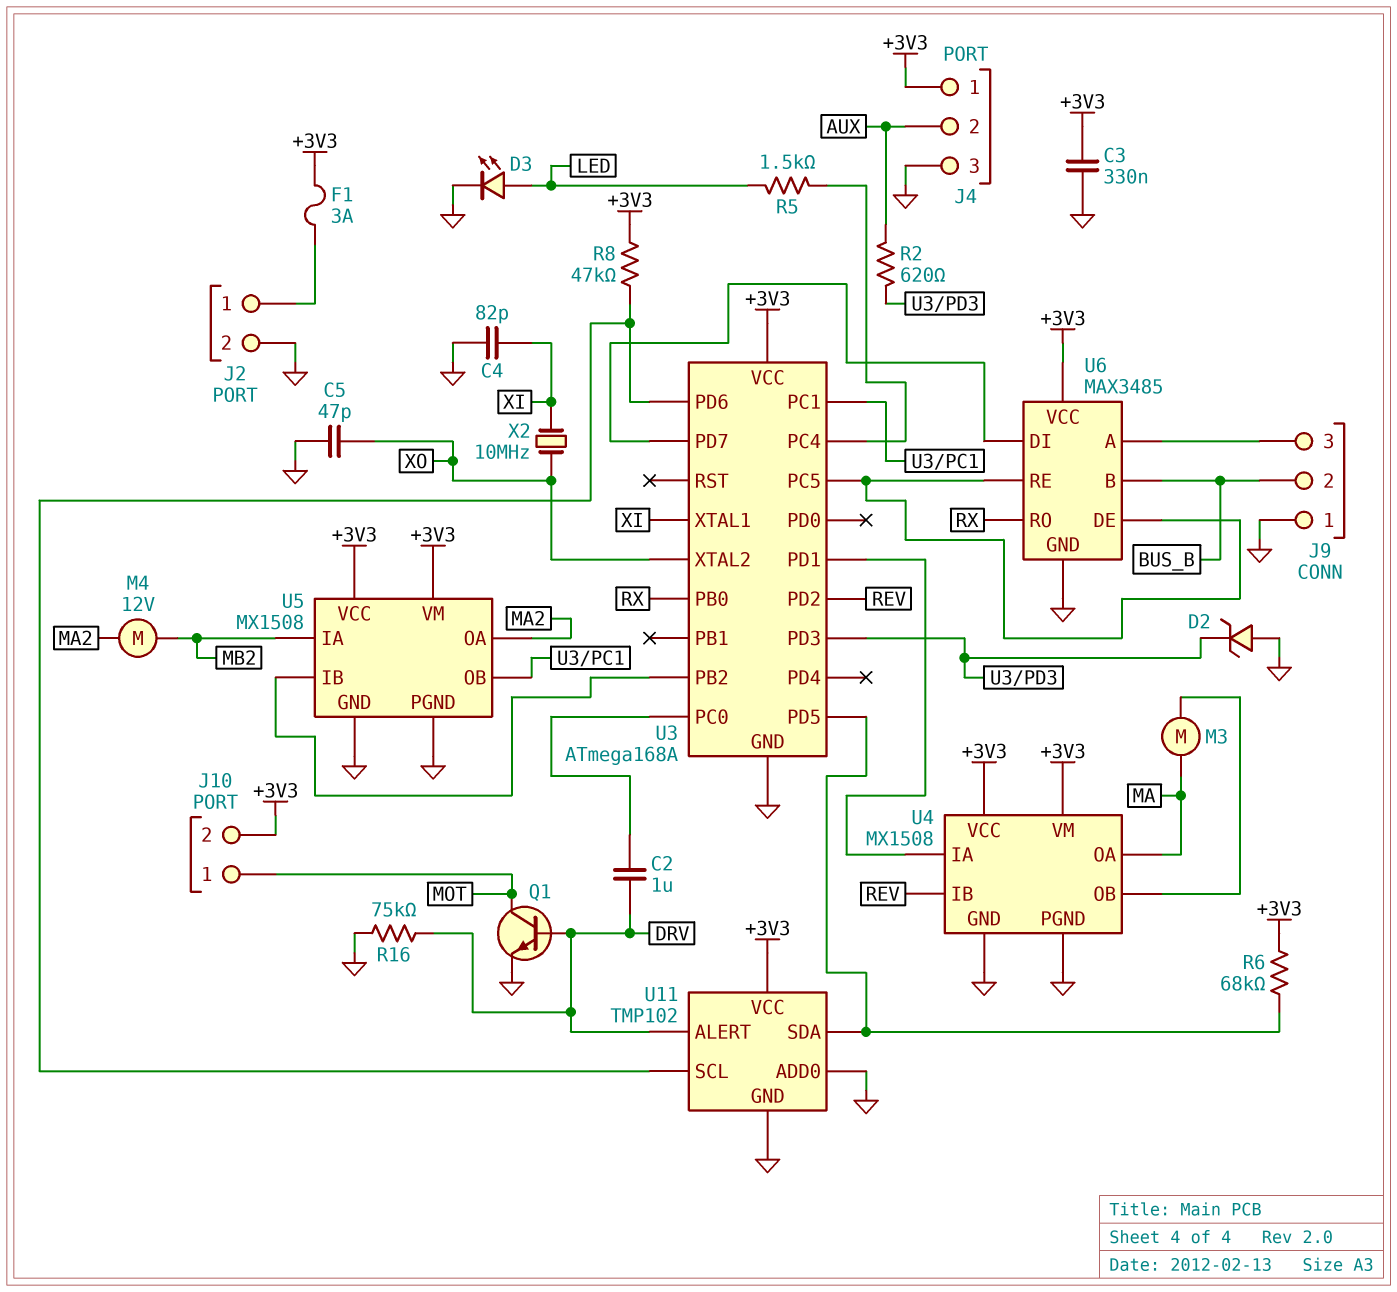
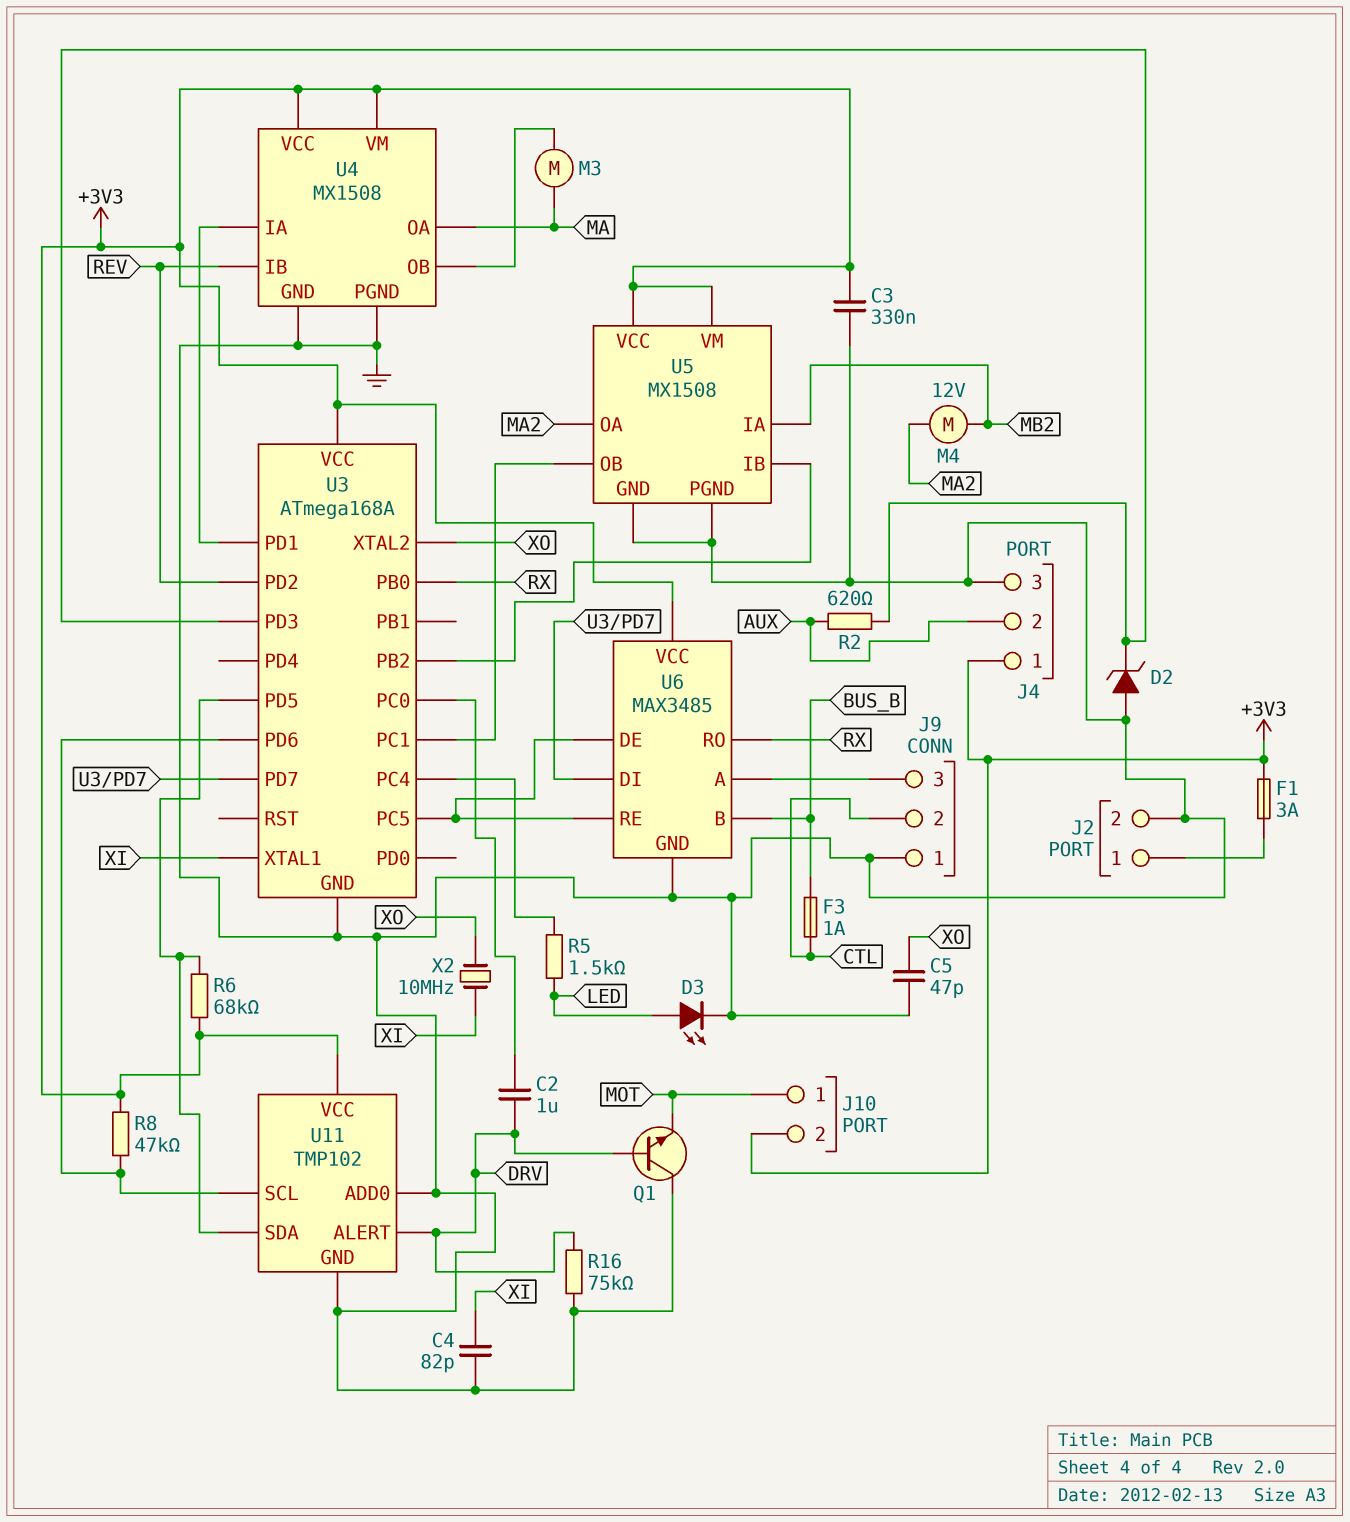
F3: none -> 1A (BUS_B, CTL)
J9 pin 2: BUS_B -> CTL
Q1: NPN (B DRV, C MOT, E GND) -> NPN (B DRV, C GND, E MOT)

